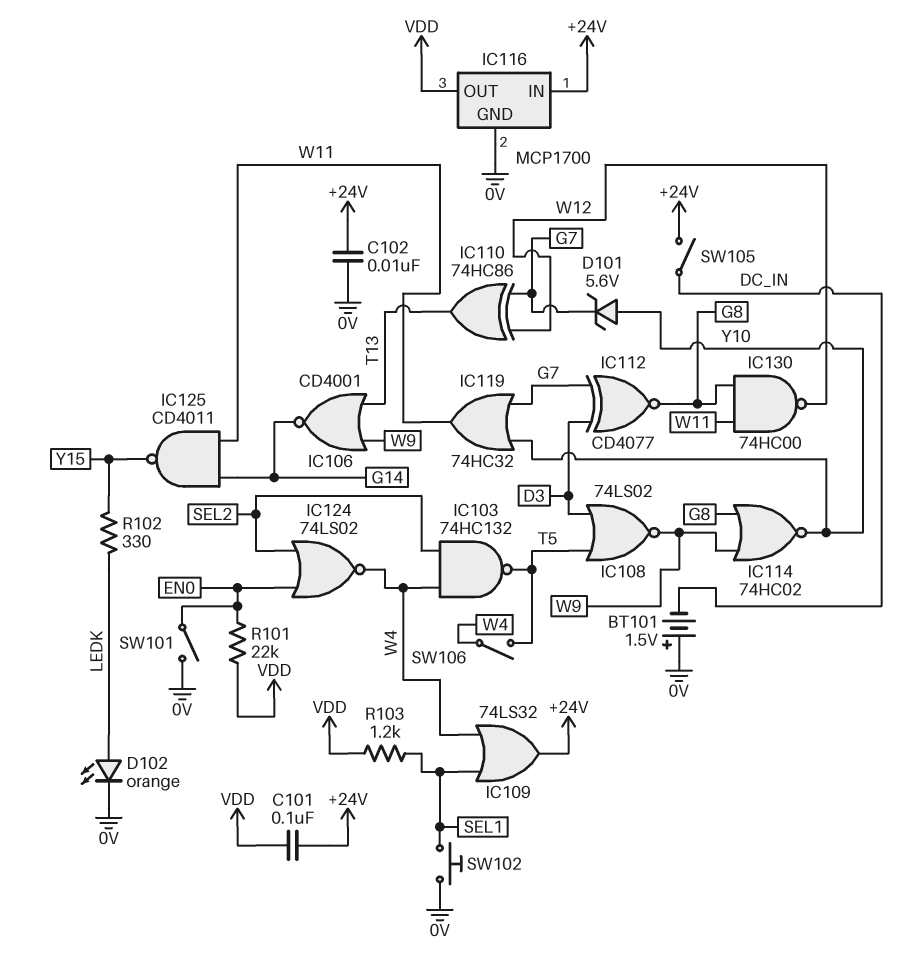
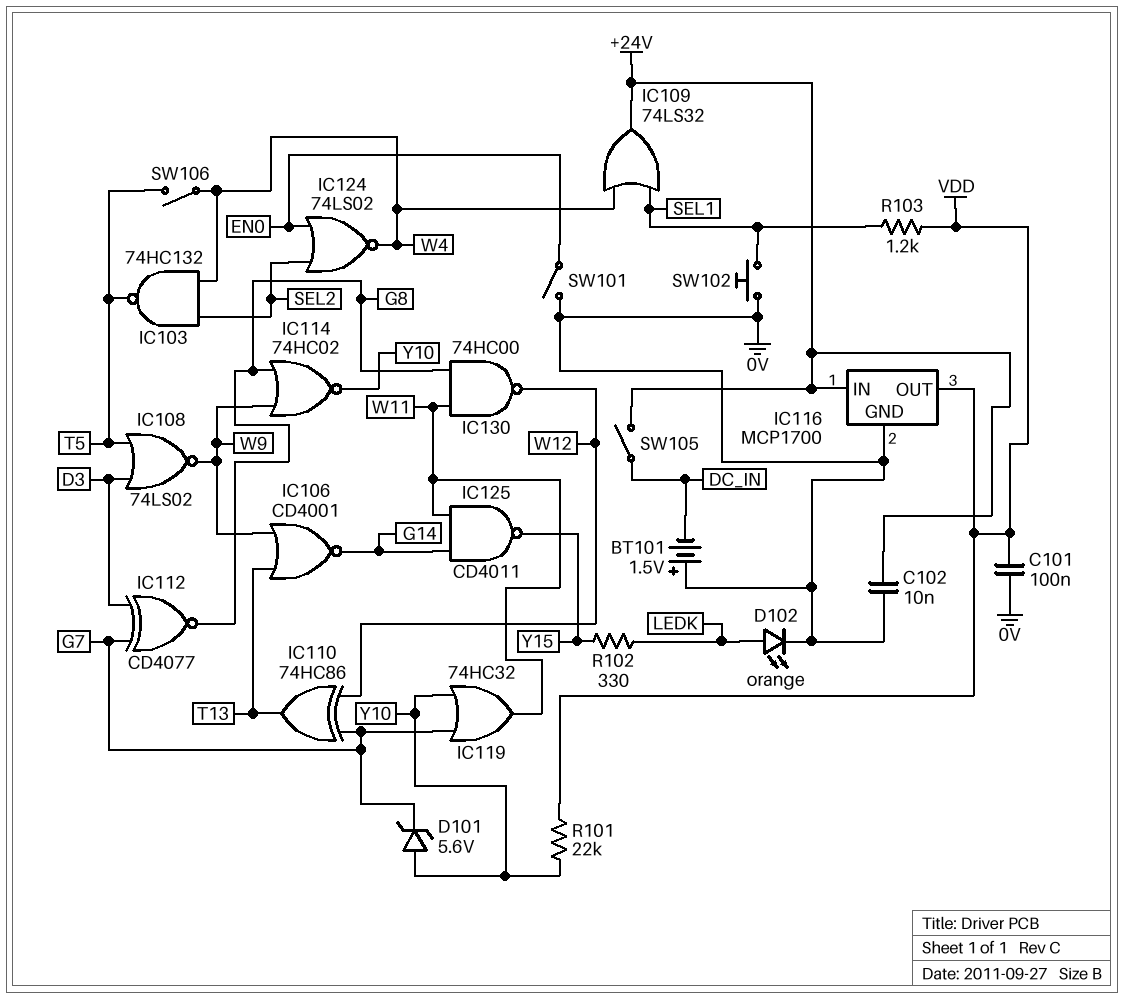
C101: 100nF (+24V, VDD) -> 100nF (0V, VDD)
R101: 22k (EN0, VDD) -> 22k (VDD, Y10)

